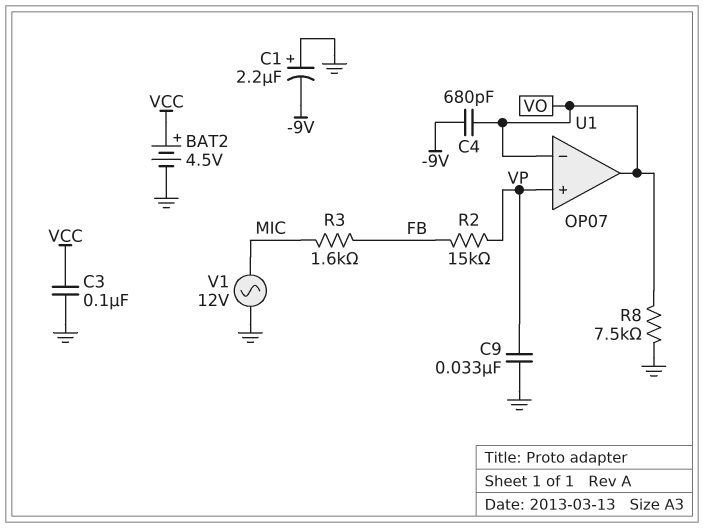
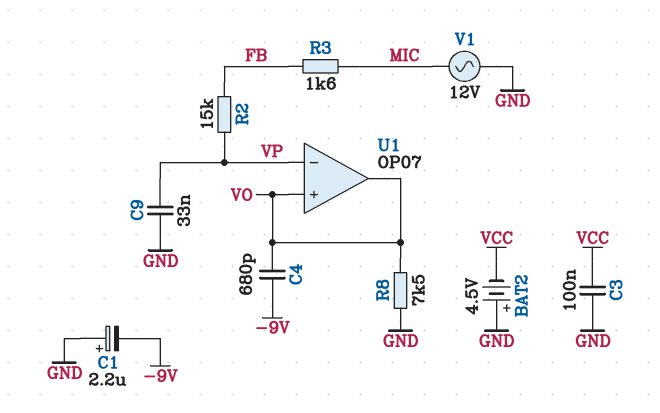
BAT2: 4.5V (plus VCC, minus GND) -> 4.5V (plus GND, minus VCC)
U1 pin in+: VP -> VO
U1 pin in-: VO -> VP

